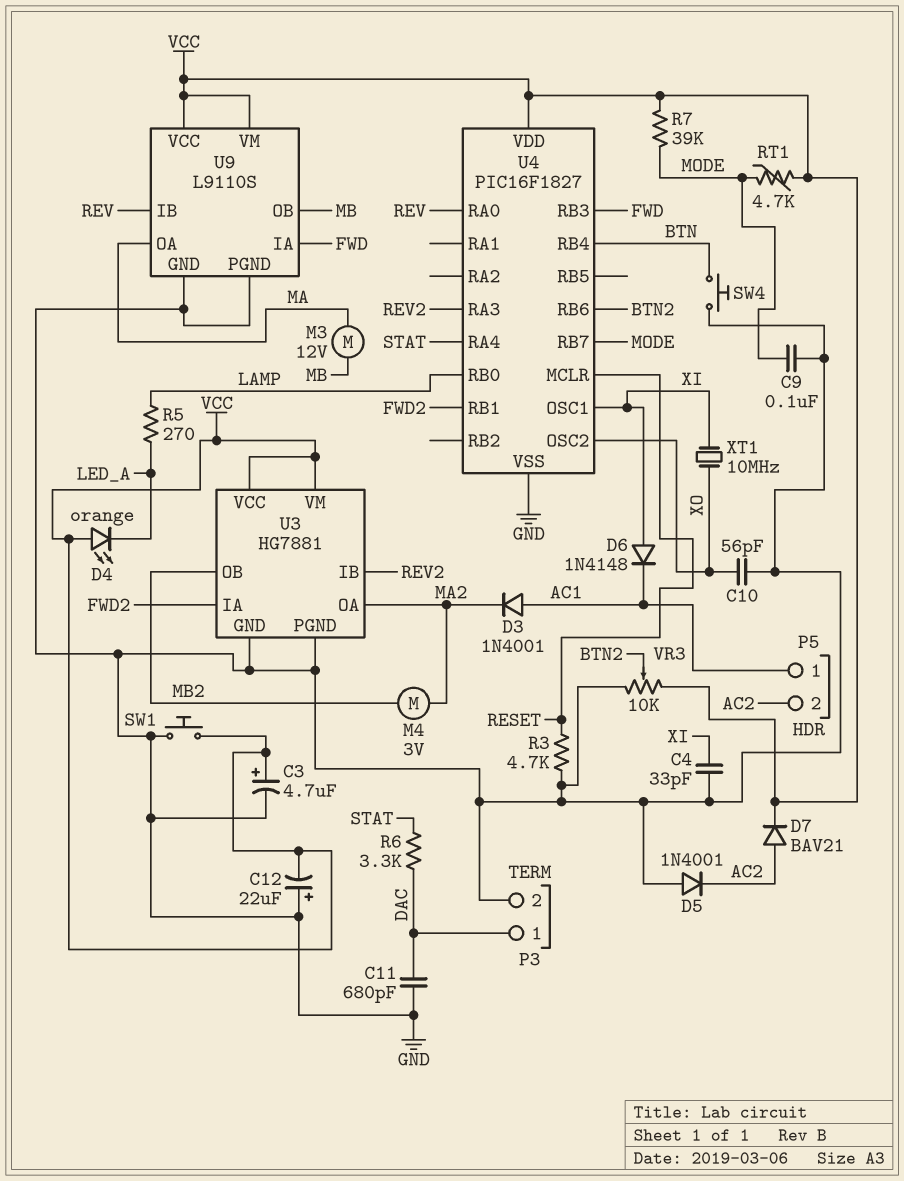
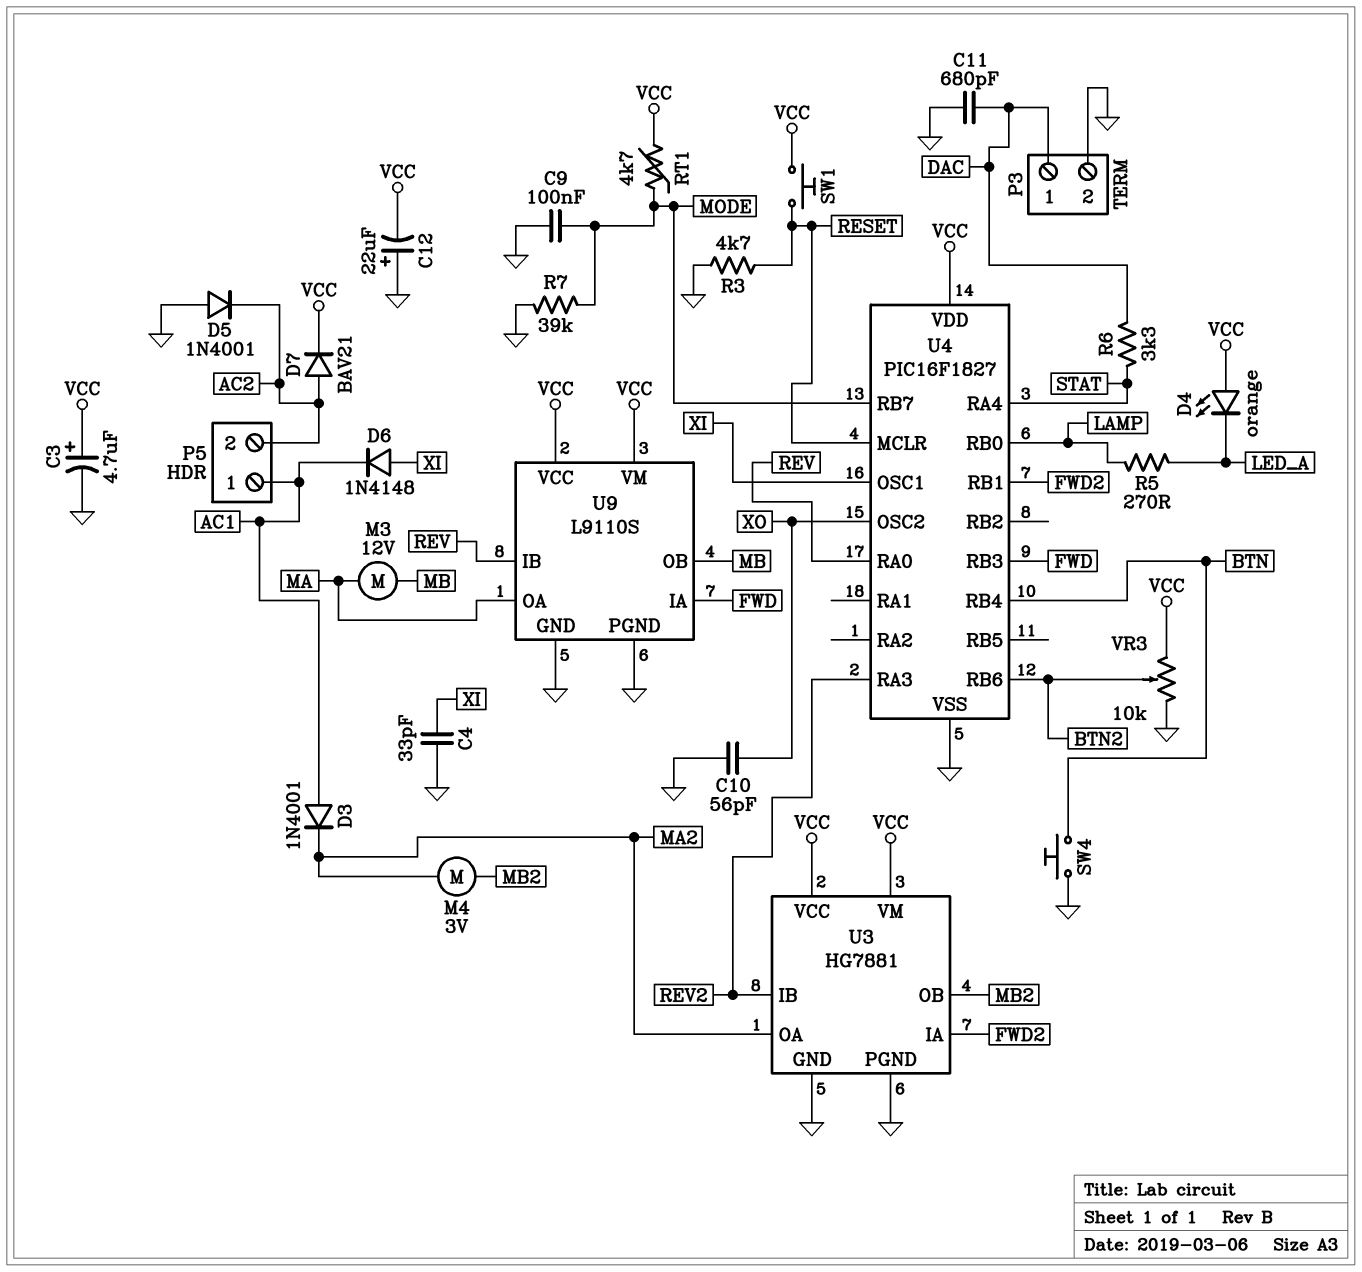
R7: 39k (MODE, VCC) -> 39k (GND, MODE)
SW1: button (GND, VCC) -> button (RESET, VCC)
XT1: 10MHz (XI, XO) -> none

